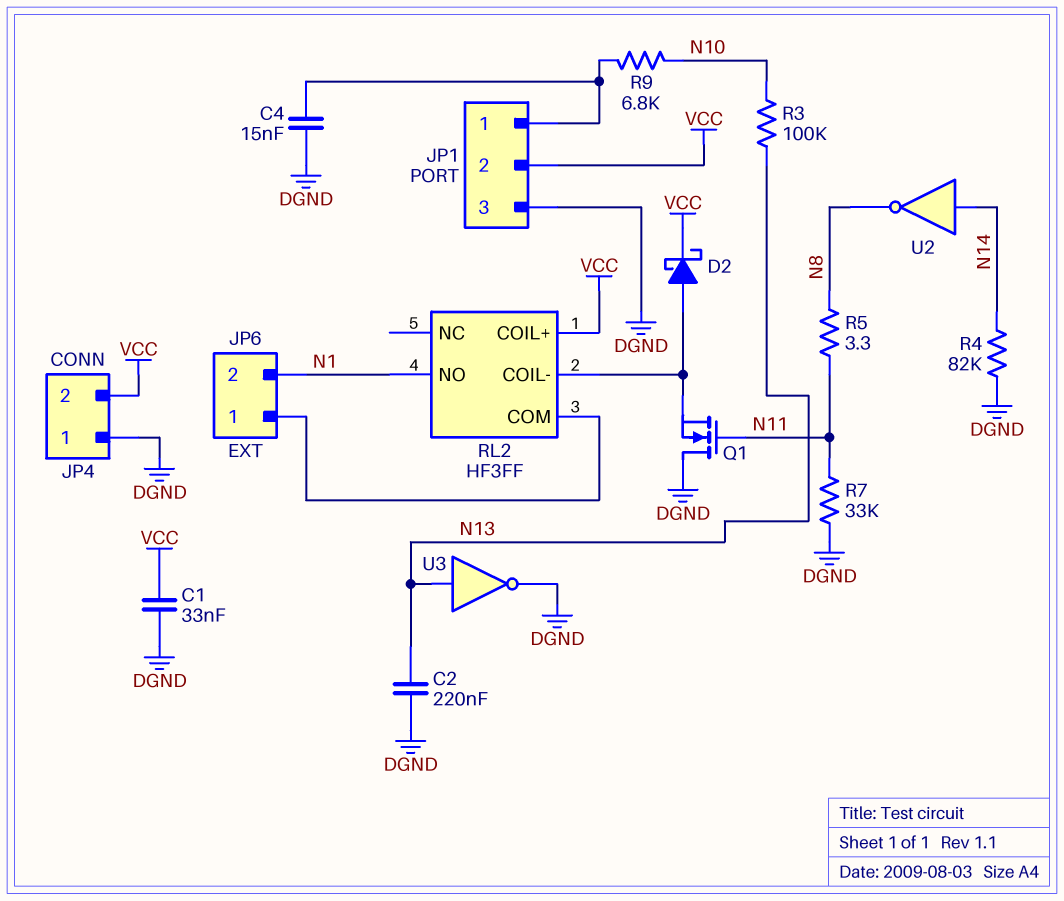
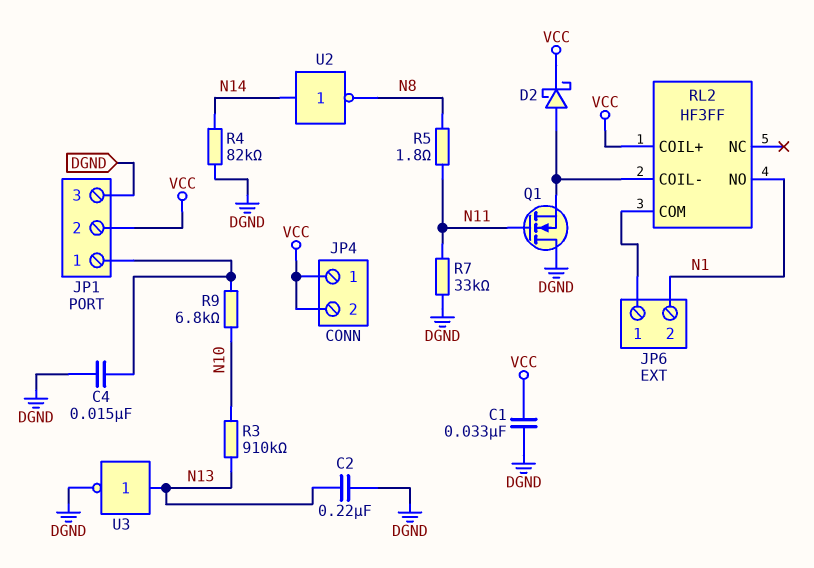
JP4 pin 1: DGND -> VCC
R3: 100k (N10, N13) -> 910k (N10, N13)
R5: 3.3 (N8, N11) -> 1.8 (N8, N11)

